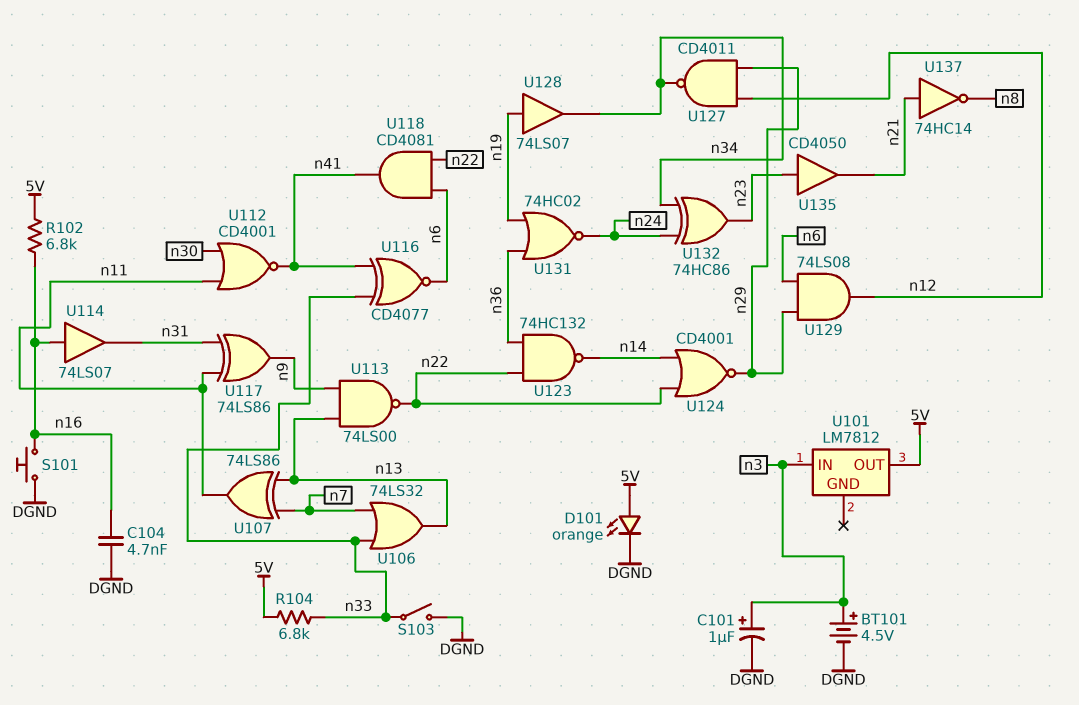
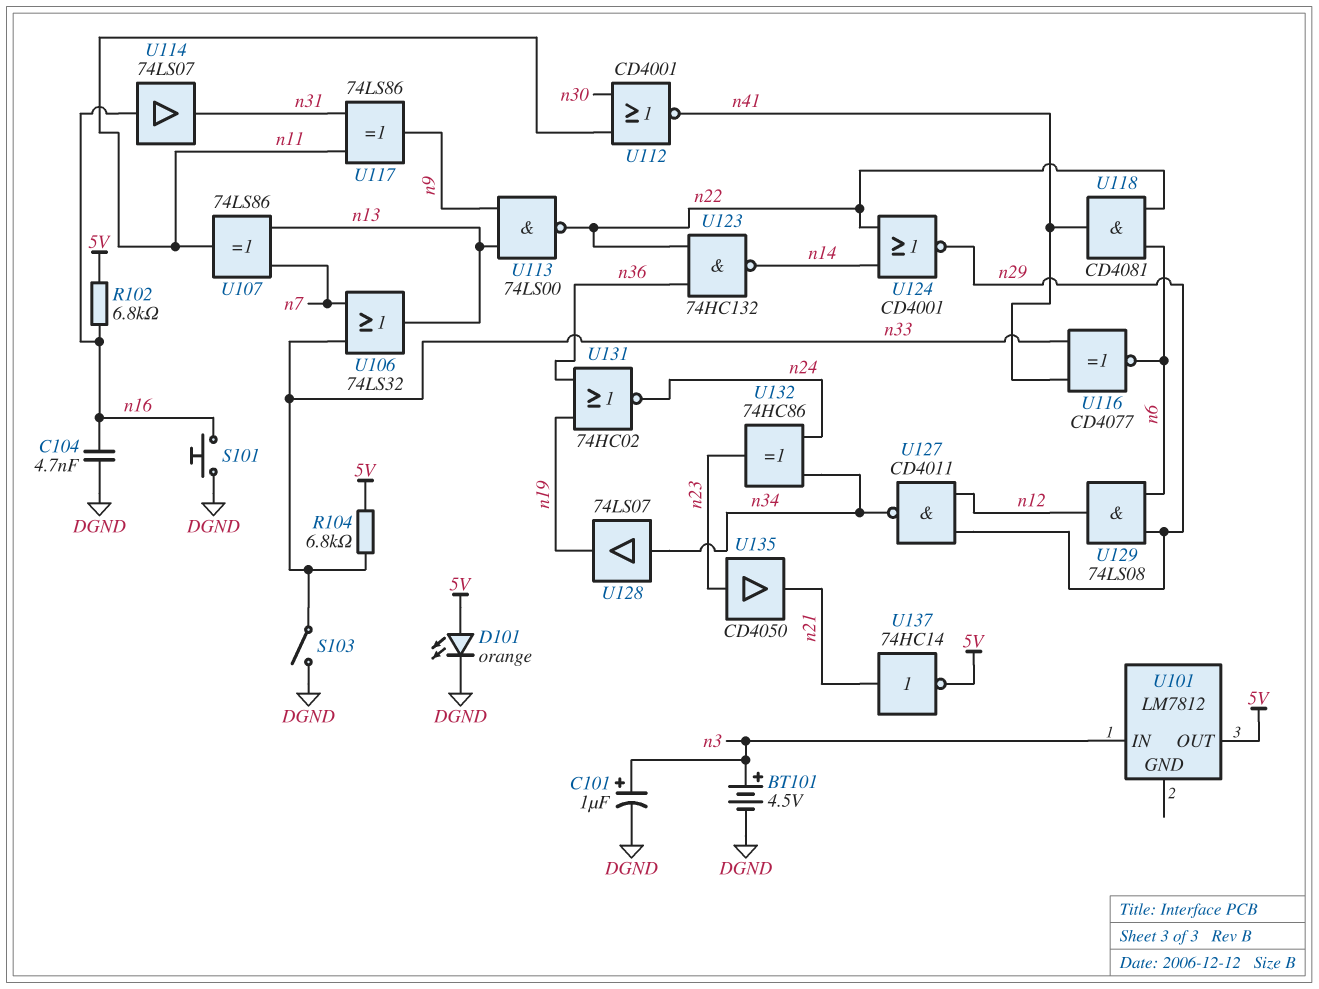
U128: buffer 74LS07 (in n19, out n34) -> buffer 74LS07 (in n34, out n19)
U137: NOT 74HC14 (in n21, out n8) -> NOT 74HC14 (in n21, out 5V)

